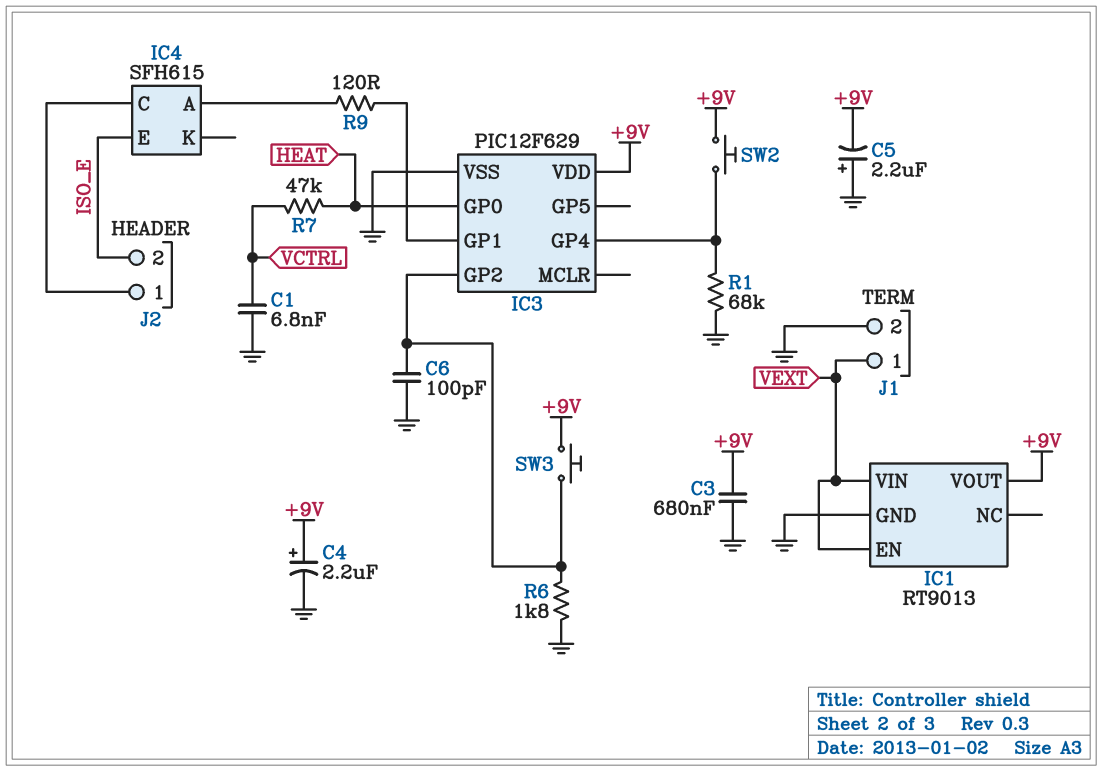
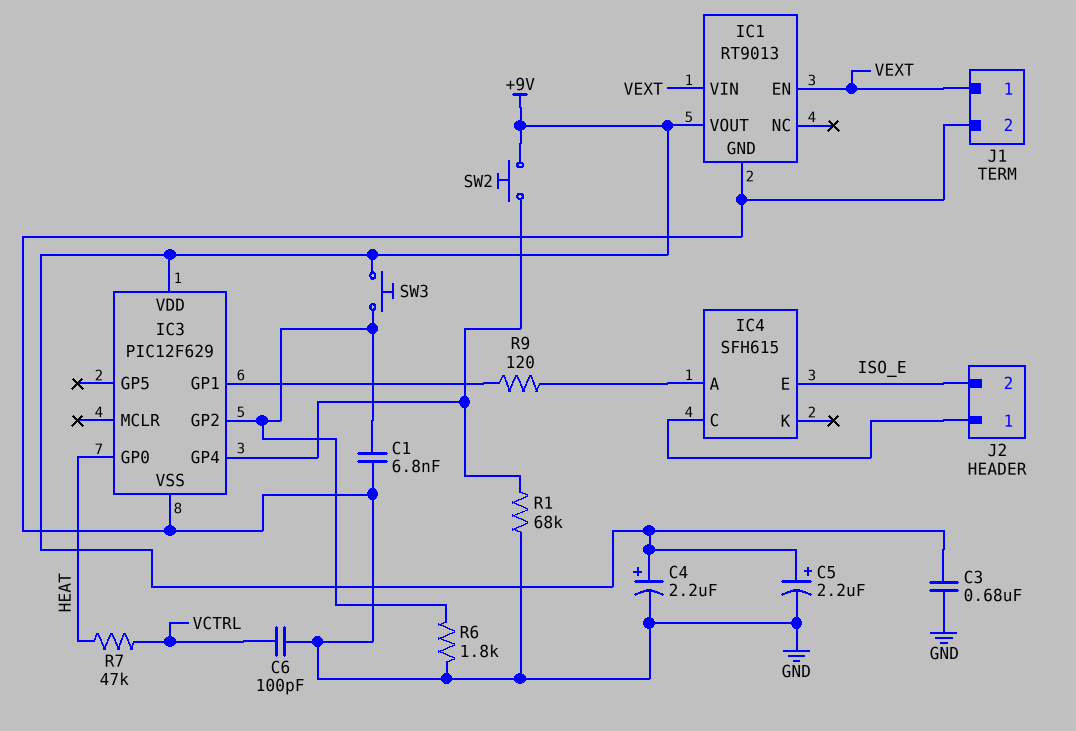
C1: 6.8nF (GND, VCTRL) -> 6.8nF (GND, IC3/GP2)
C5: 2.2uF (plus GND, minus +9V) -> 2.2uF (plus +9V, minus GND)
C6: 100pF (GND, IC3/GP2) -> 100pF (GND, VCTRL)

